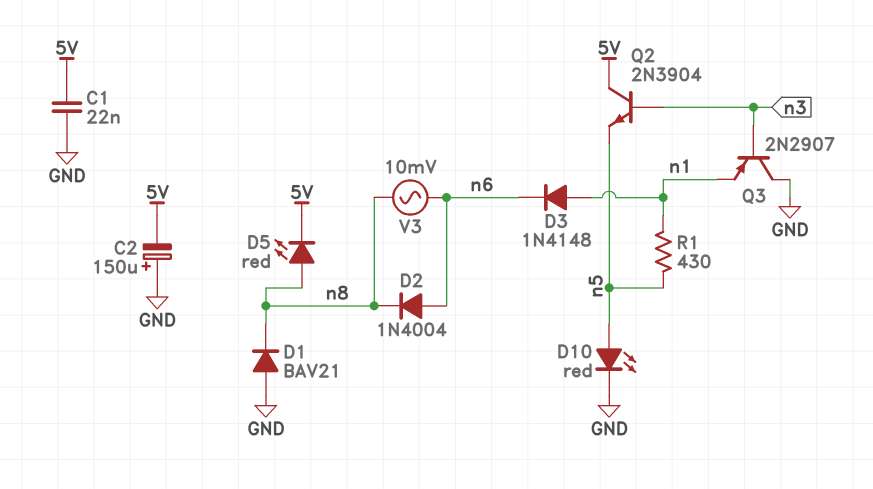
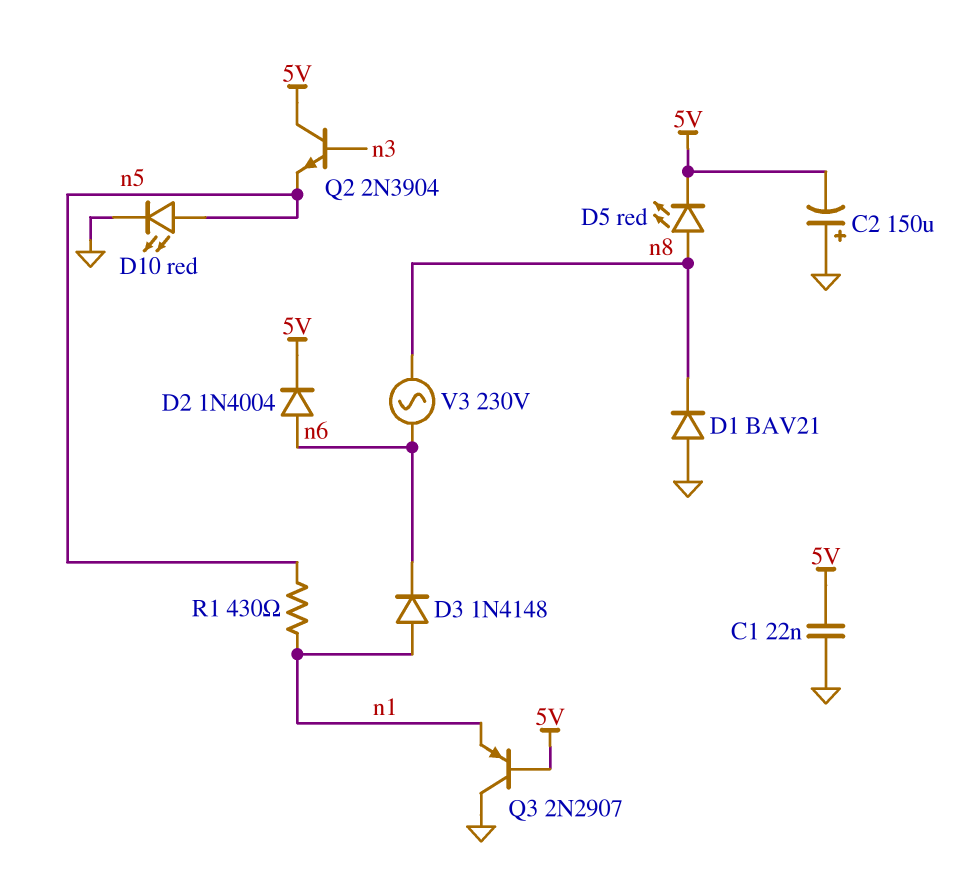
D2: diode 1N4004 (A n6, K n8) -> diode 1N4004 (A n6, K 5V)
Q3: PNP 2N2907 (B n3, C GND, E n1) -> PNP 2N2907 (B 5V, C GND, E n1)
V3: AC 10mV (n6, n8) -> AC 230V (n6, n8)

